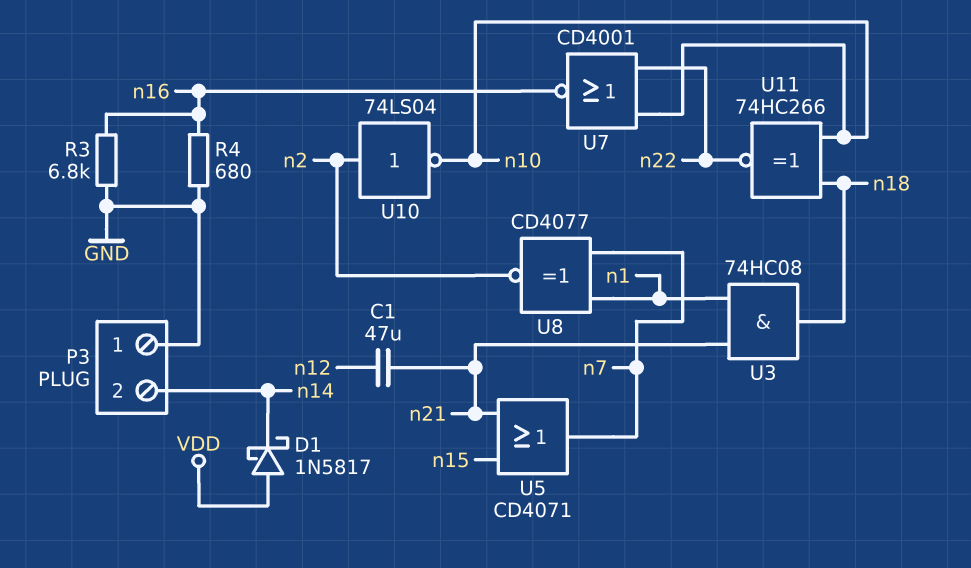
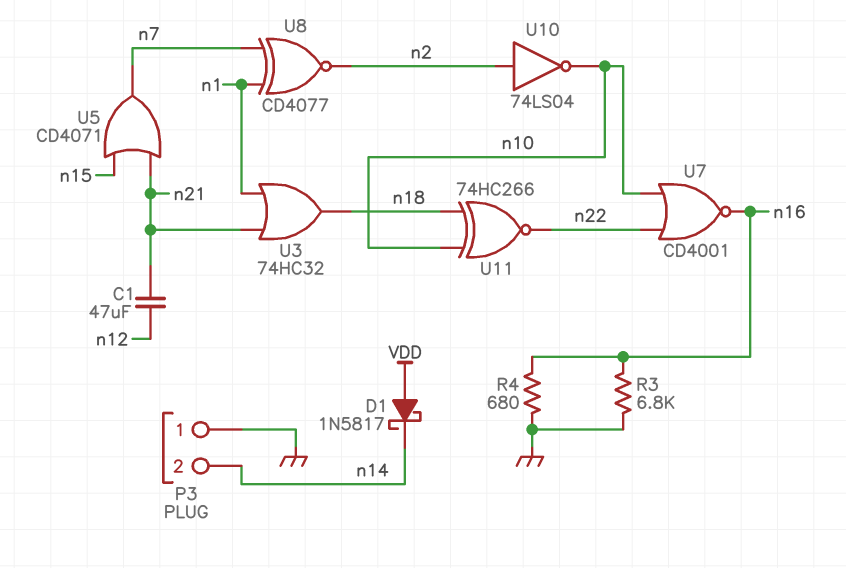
U3: AND 74HC08 (in n1, in n21, out n18) -> OR 74HC32 (in n1, in n21, out n18)

